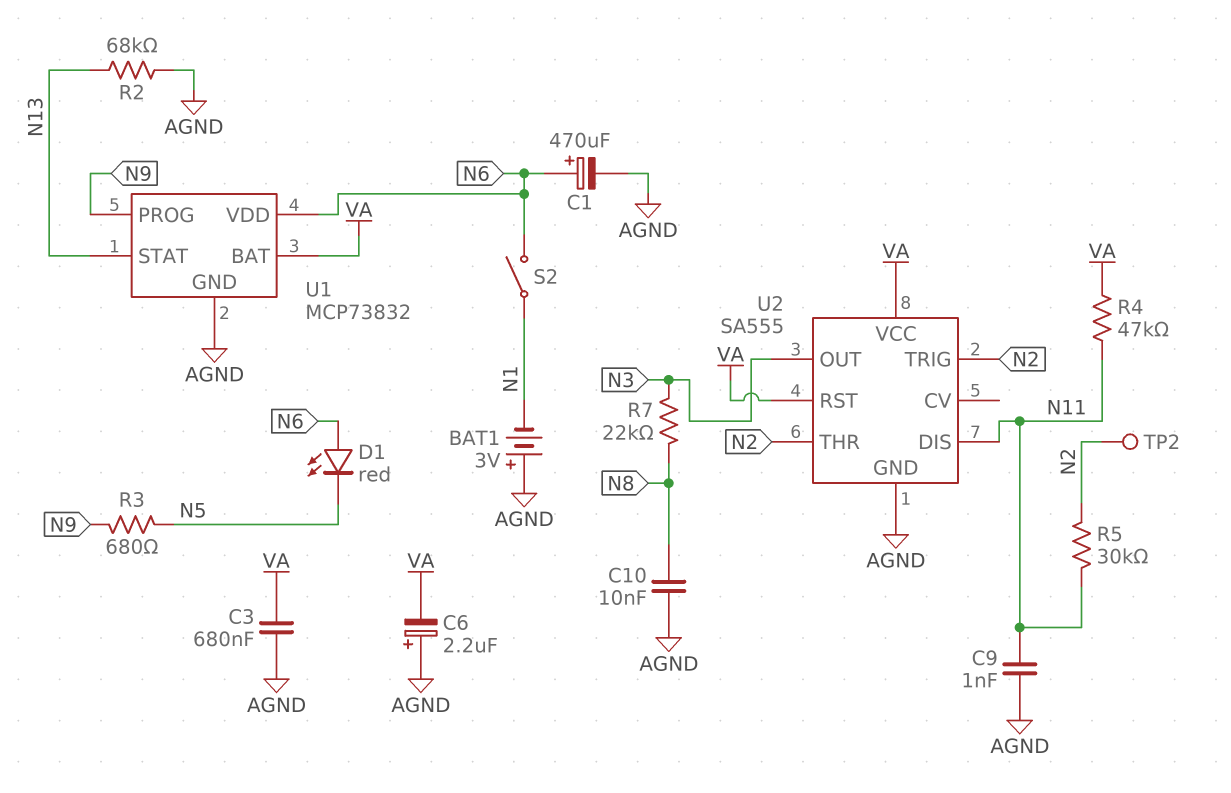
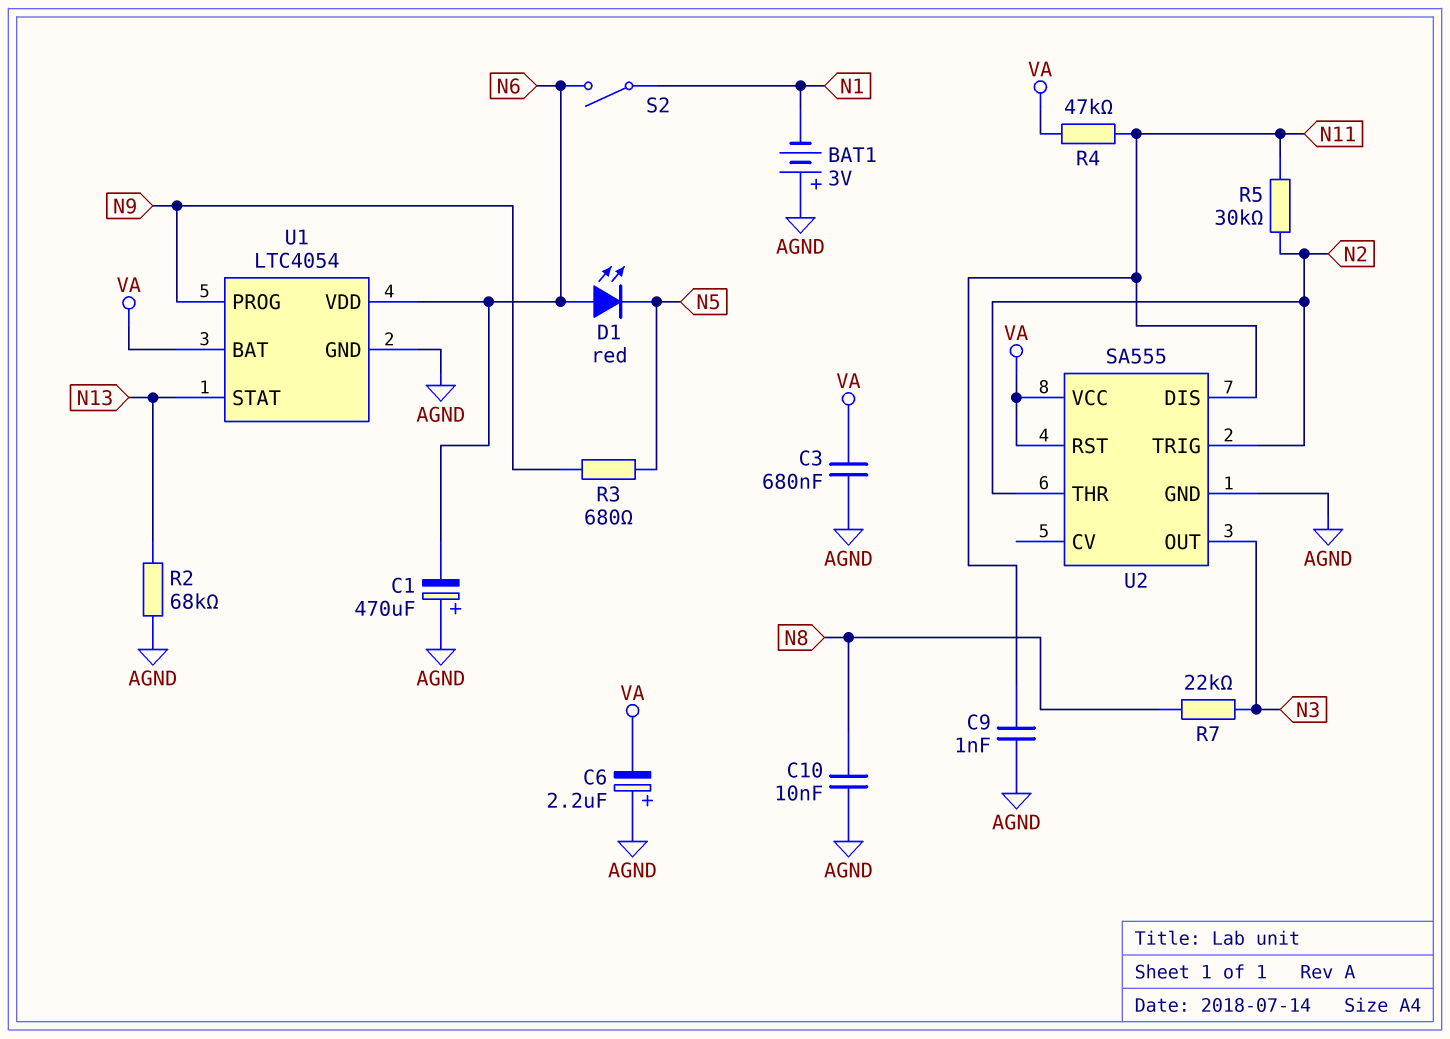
C1: 470uF (plus N6, minus AGND) -> 470uF (plus AGND, minus N6)
TP2: test point (N2) -> none
U1: MCP73832 -> LTC4054

